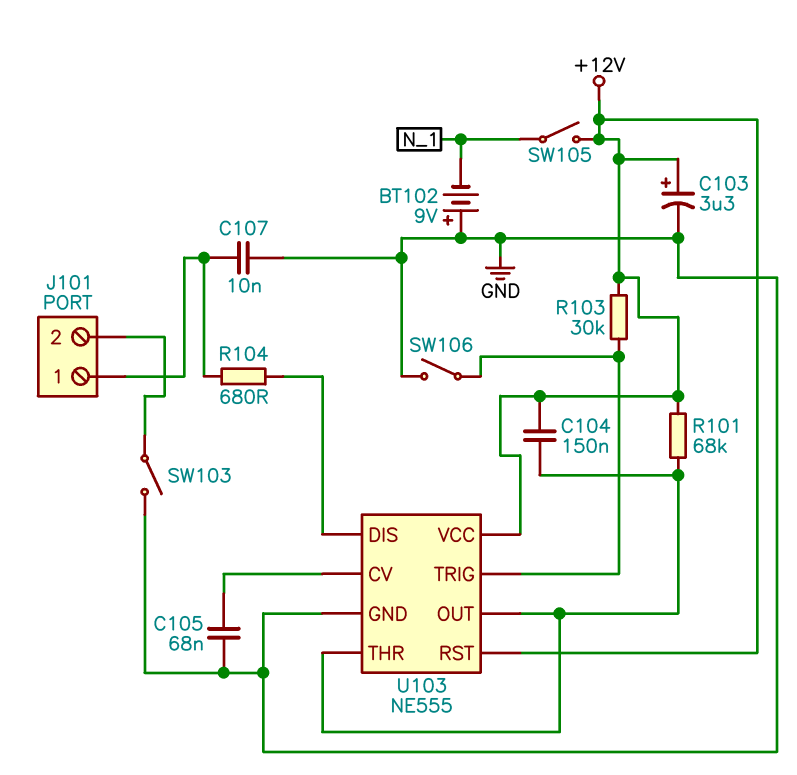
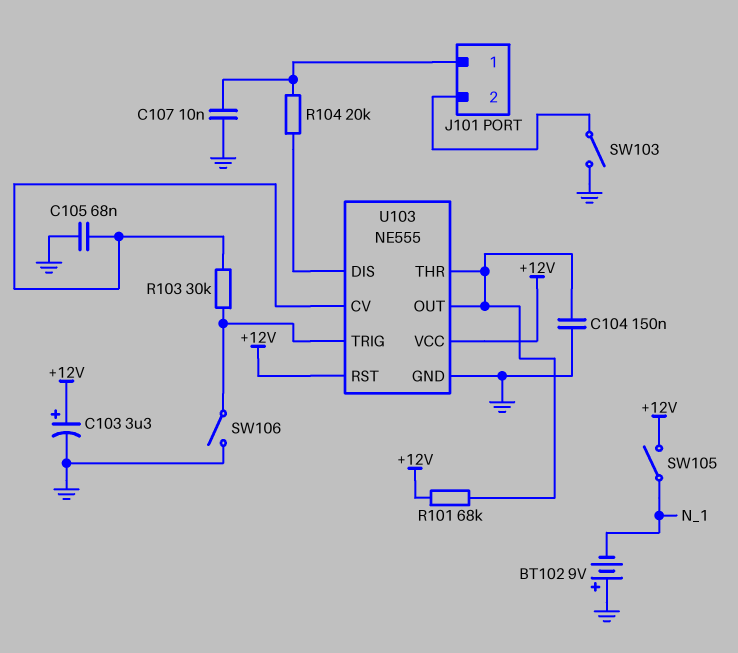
C104: 150nF (+12V, U103/OUT) -> 150nF (GND, U103/OUT)
R103: 30k (+12V, U103/TRIG) -> 30k (U103/CV, U103/TRIG)
R104: 680 (J101/1, U103/DIS) -> 20k (J101/1, U103/DIS)

